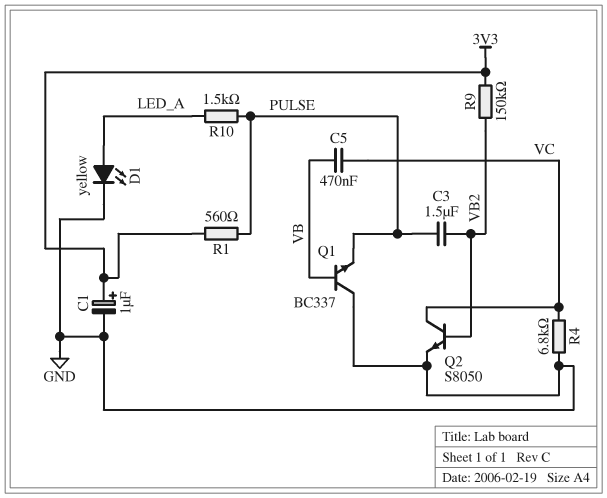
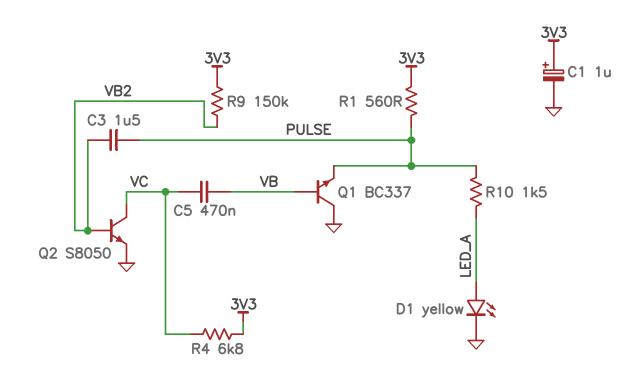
R4: 6.8k (GND, VC) -> 6.8k (3V3, VC)

